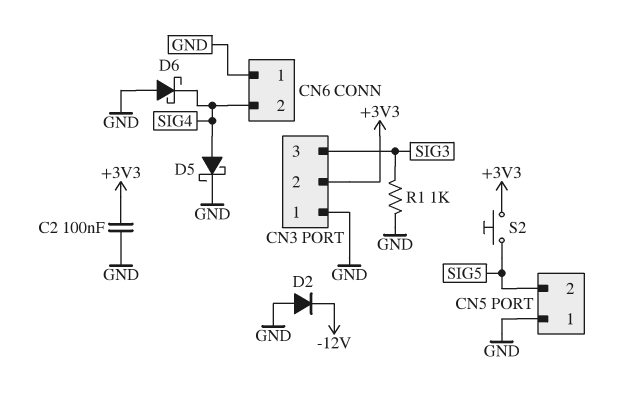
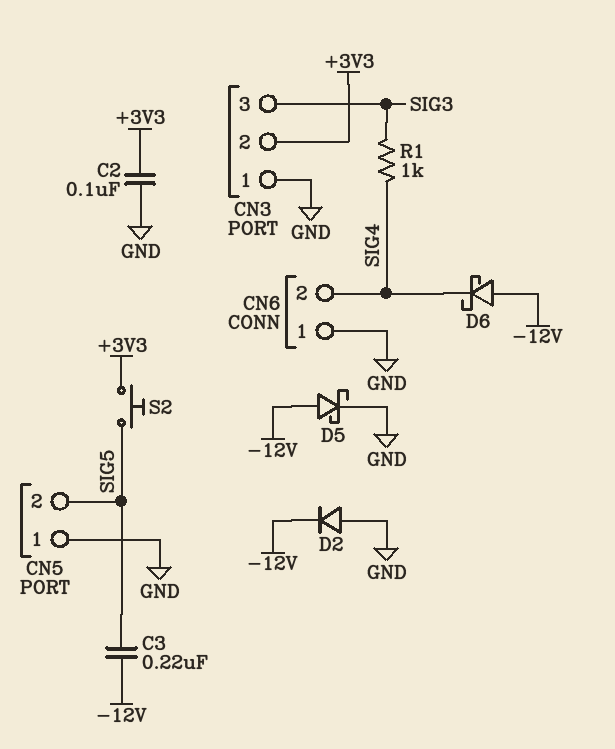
C3: none -> 220nF (-12V, SIG5)
D5: schottky (A SIG4, K GND) -> schottky (A -12V, K GND)
D6: schottky (A GND, K SIG4) -> schottky (A -12V, K SIG4)
R1: 1k (GND, SIG3) -> 1k (SIG3, SIG4)

